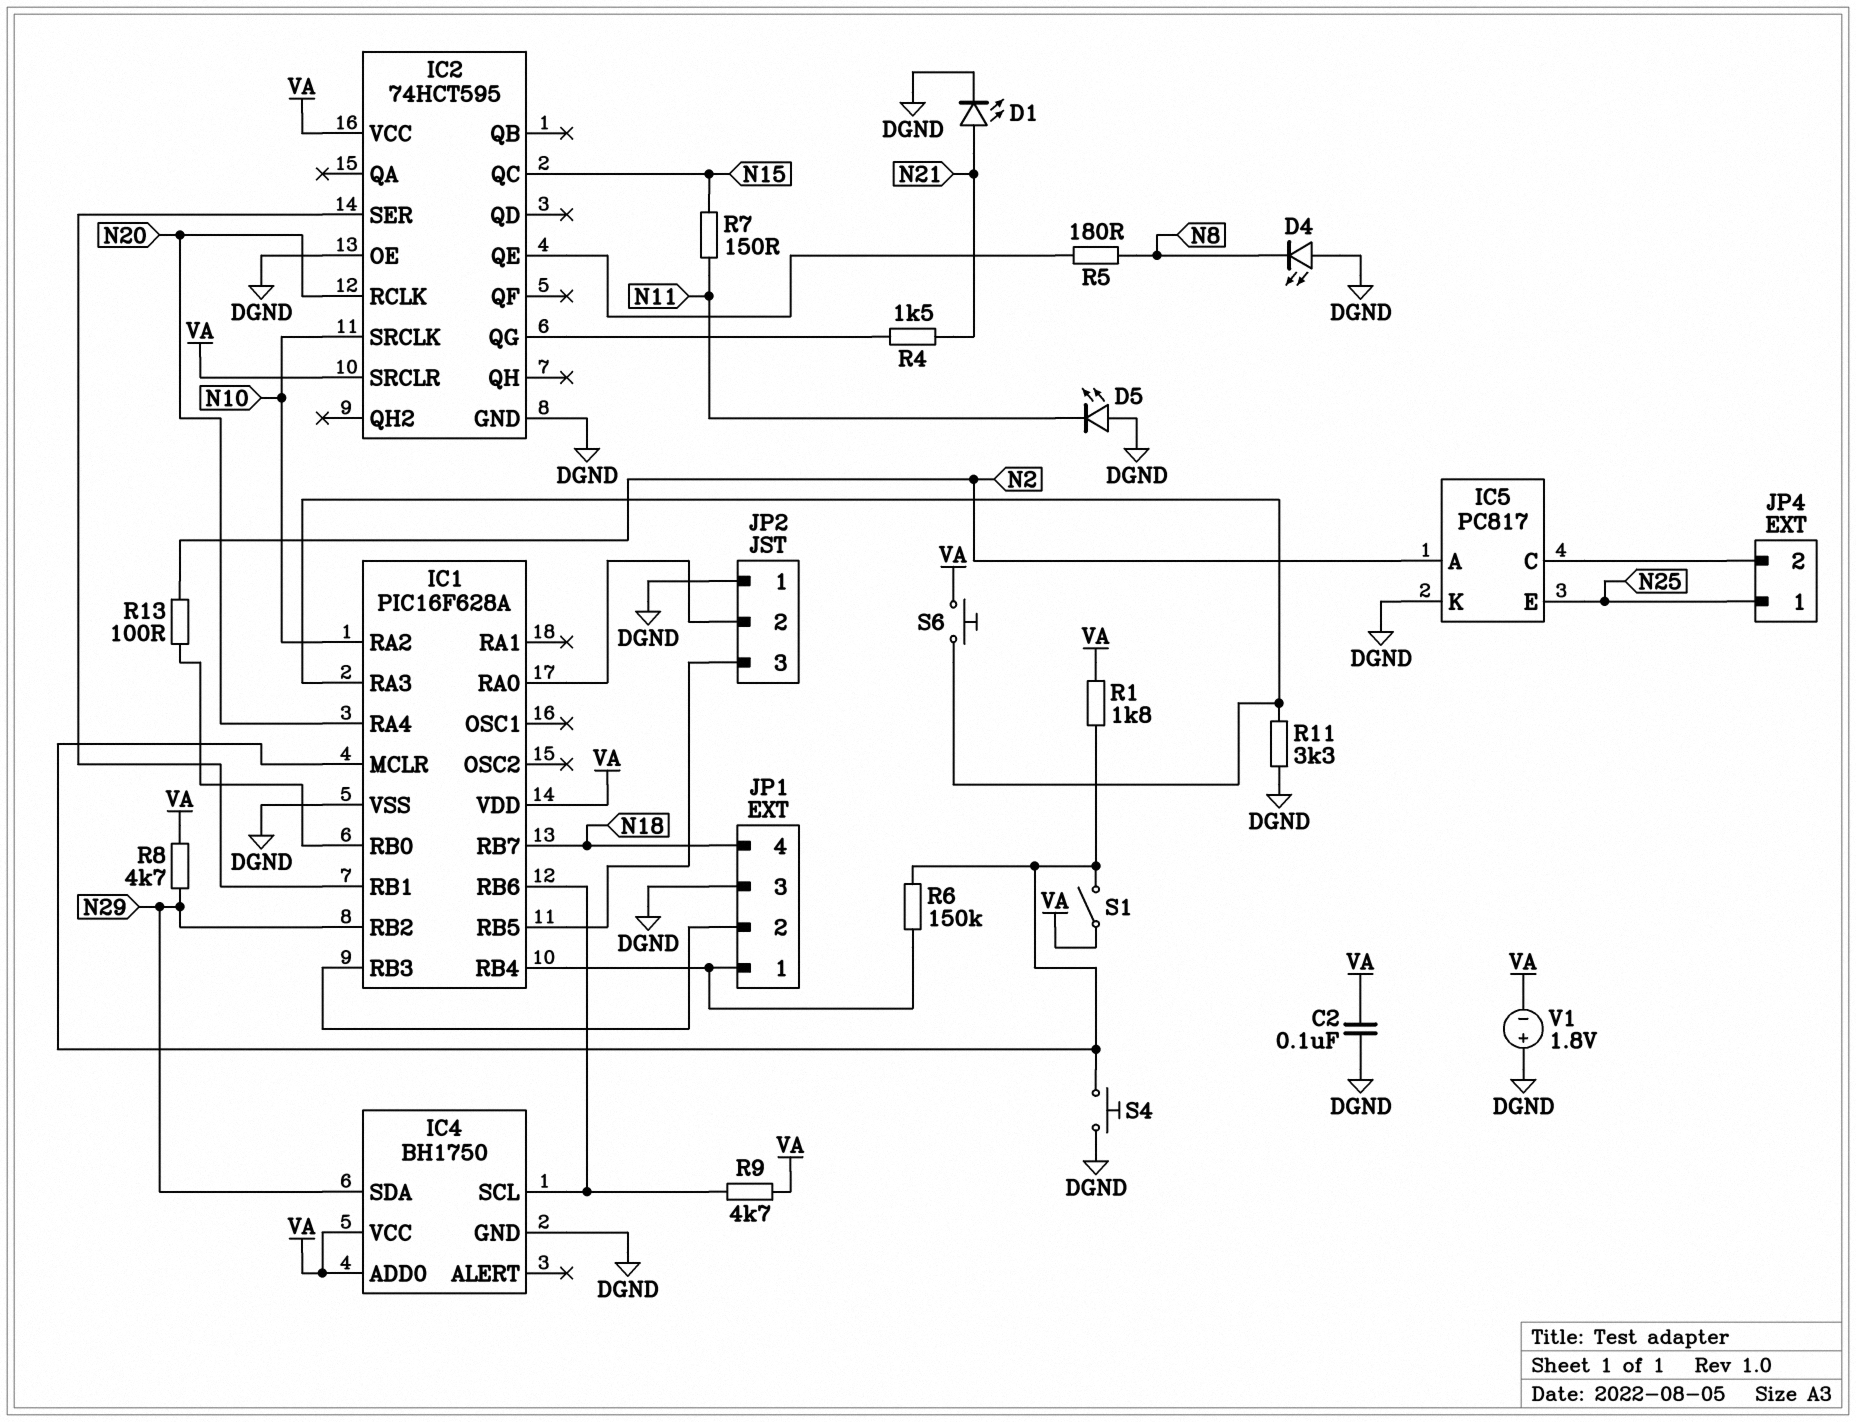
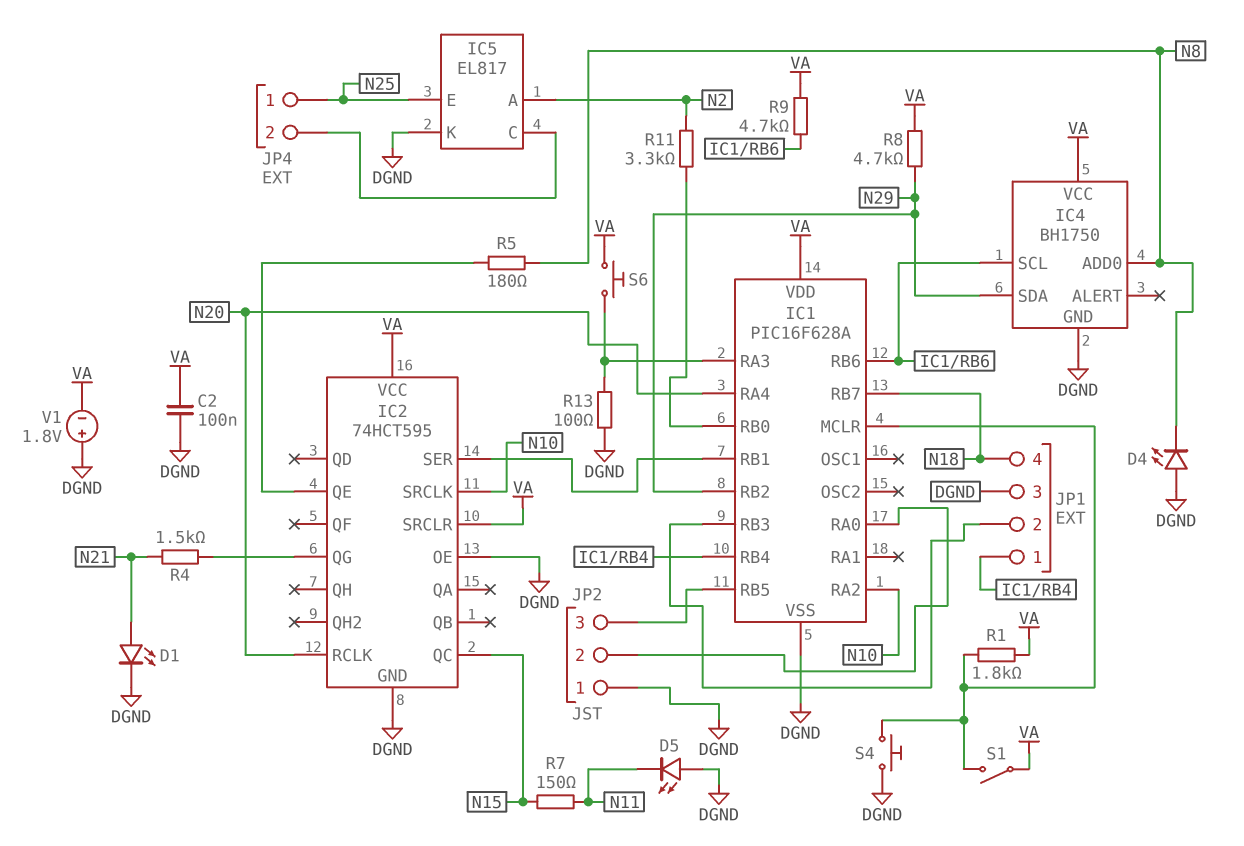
IC4 pin ADD0: VA -> N8
IC5: PC817 -> EL817
R6: 150k (IC1/MCLR, IC1/RB4) -> none
R11: 3.3k (DGND, IC1/RA3) -> 3.3k (IC1/RB0, N2)
R13: 100 (IC1/RB0, N2) -> 100 (DGND, IC1/RA3)

